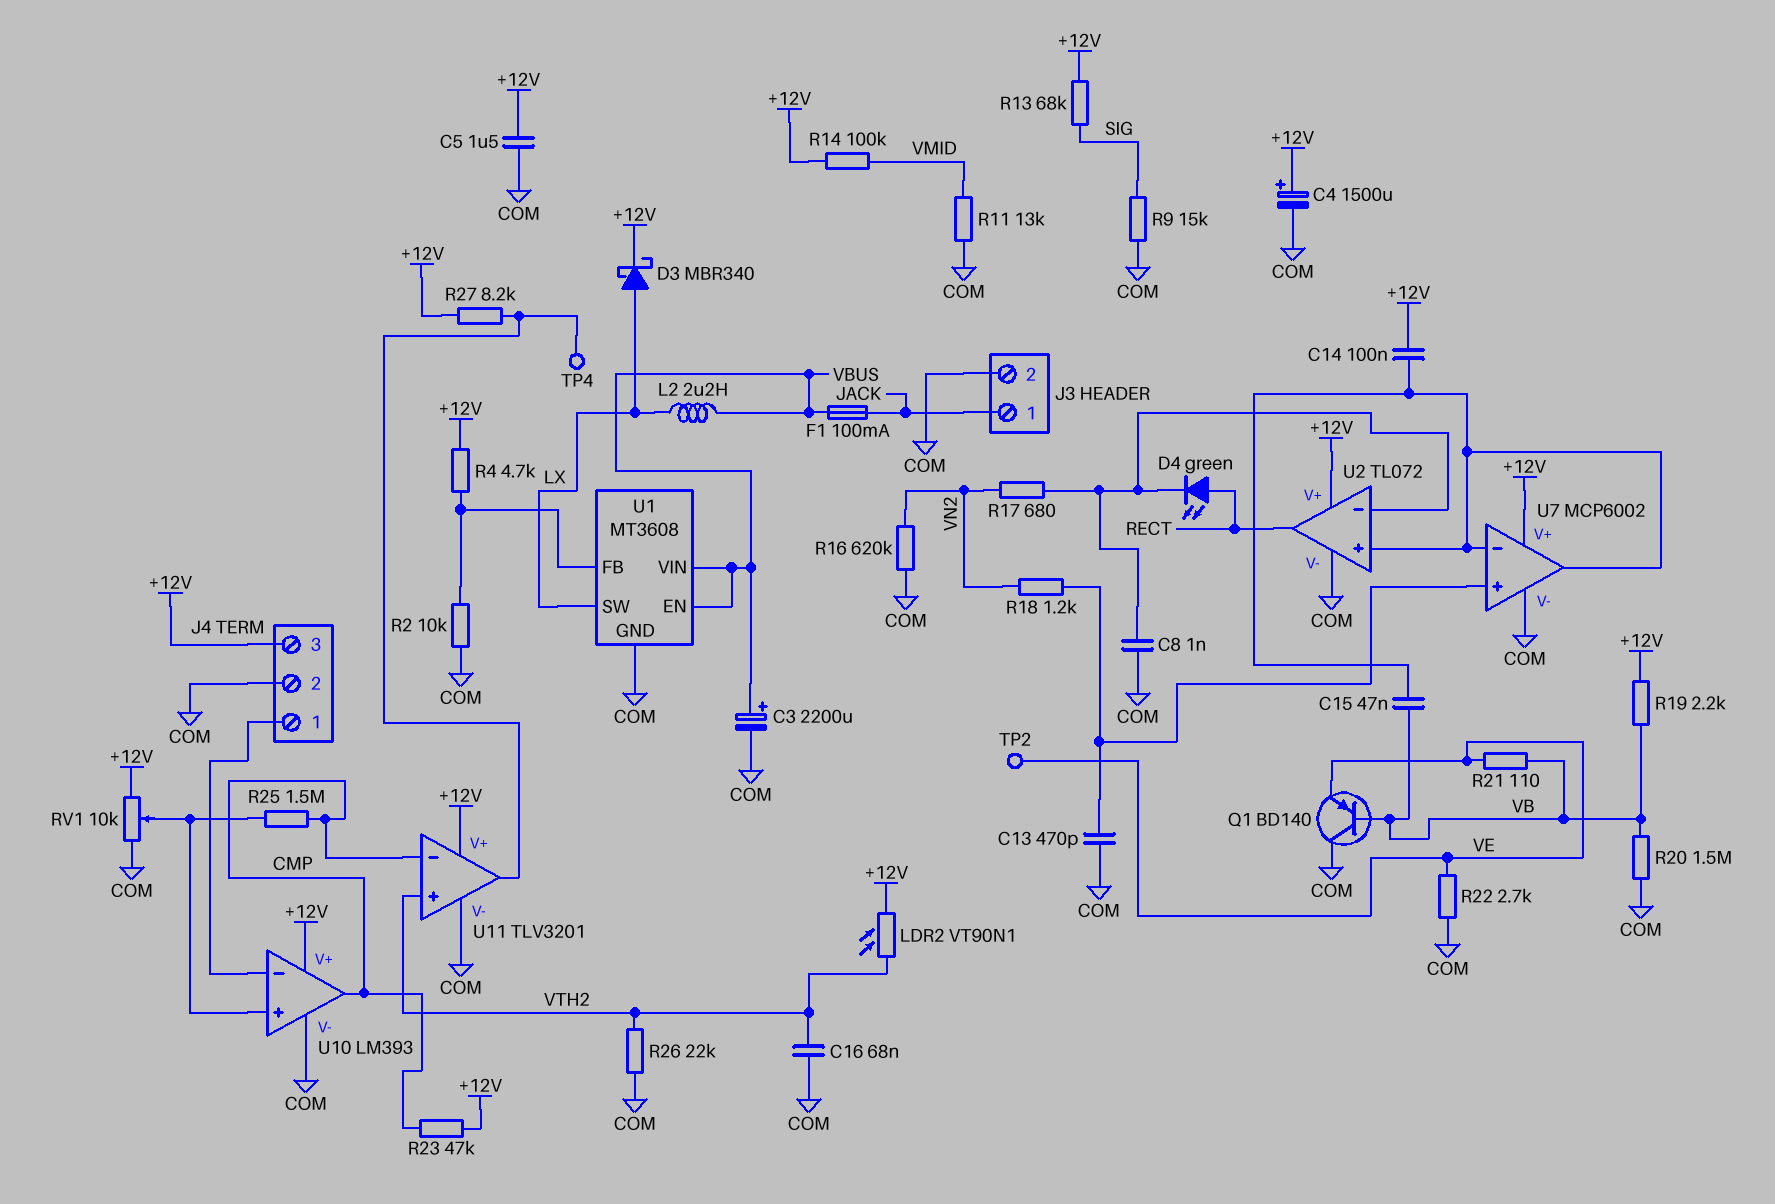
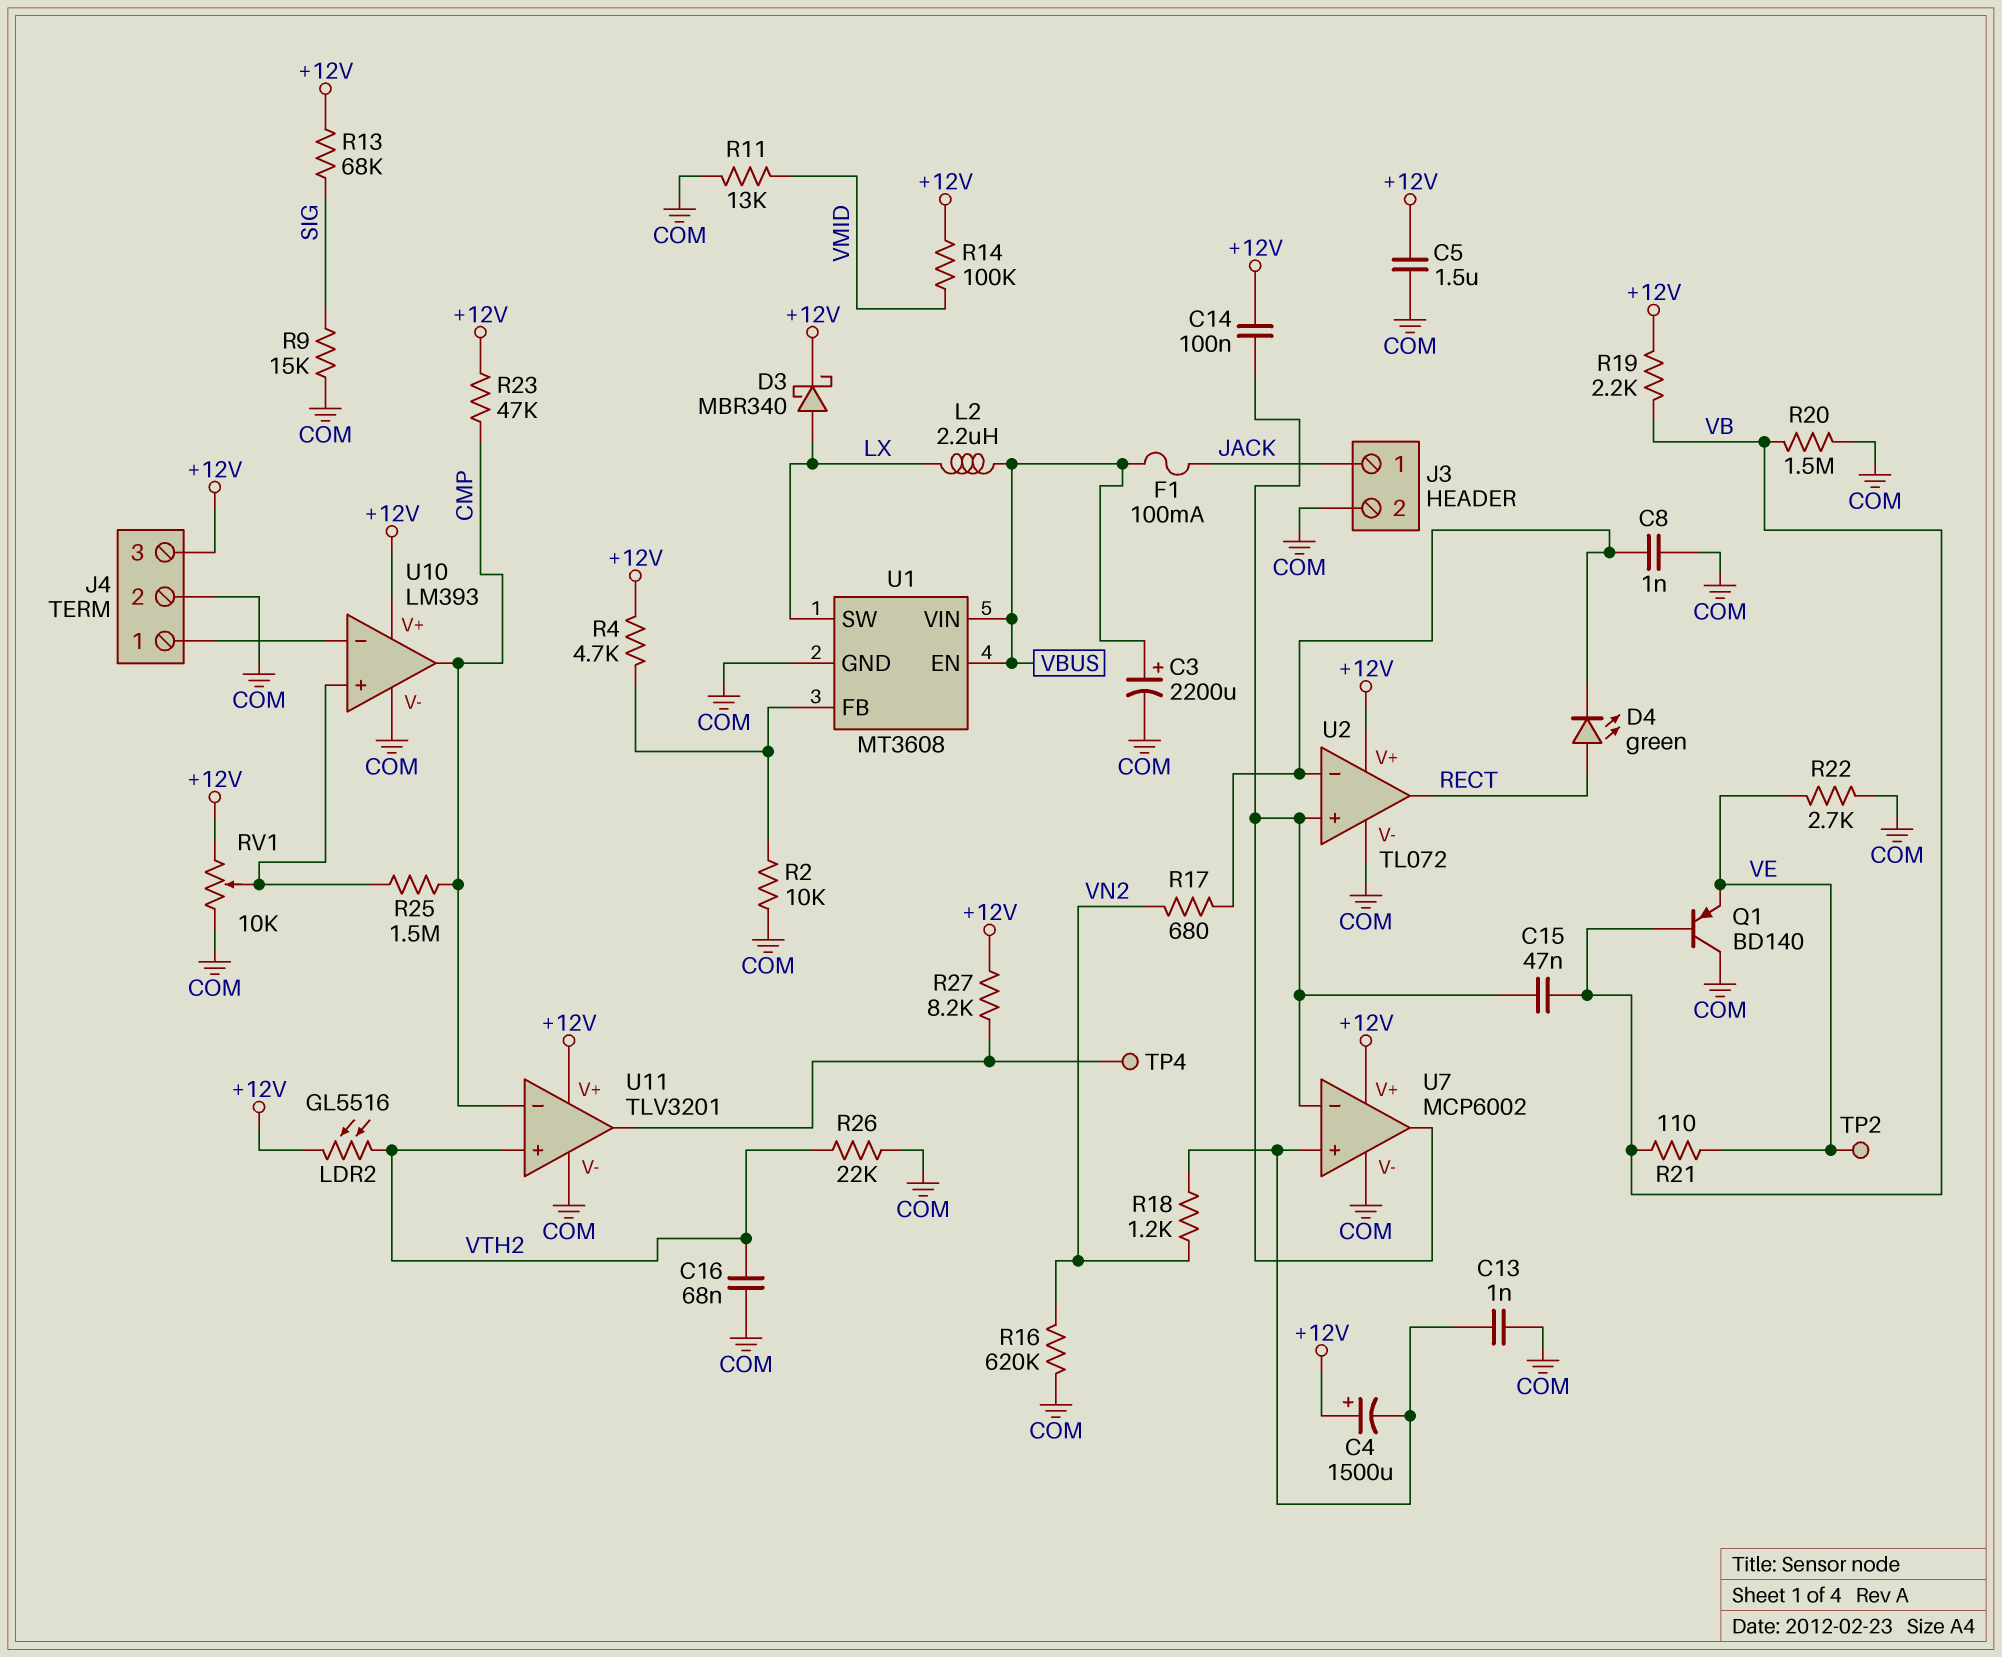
C4: 1500uF (plus +12V, minus COM) -> 1500uF (plus +12V, minus U7/in+)
C13: 470pF (COM, U7/in+) -> 1nF (COM, U7/in+)
LDR2: VT90N1 (+12V, VTH2) -> GL5516 (+12V, VTH2)

